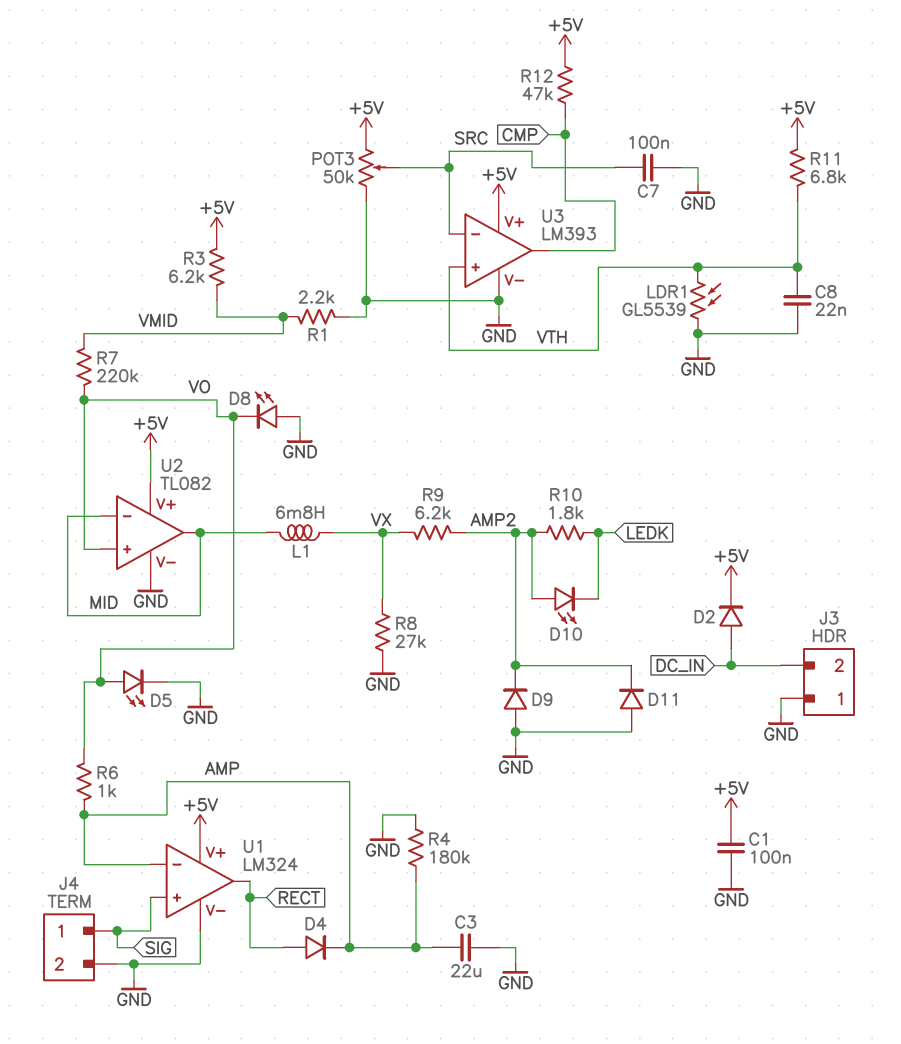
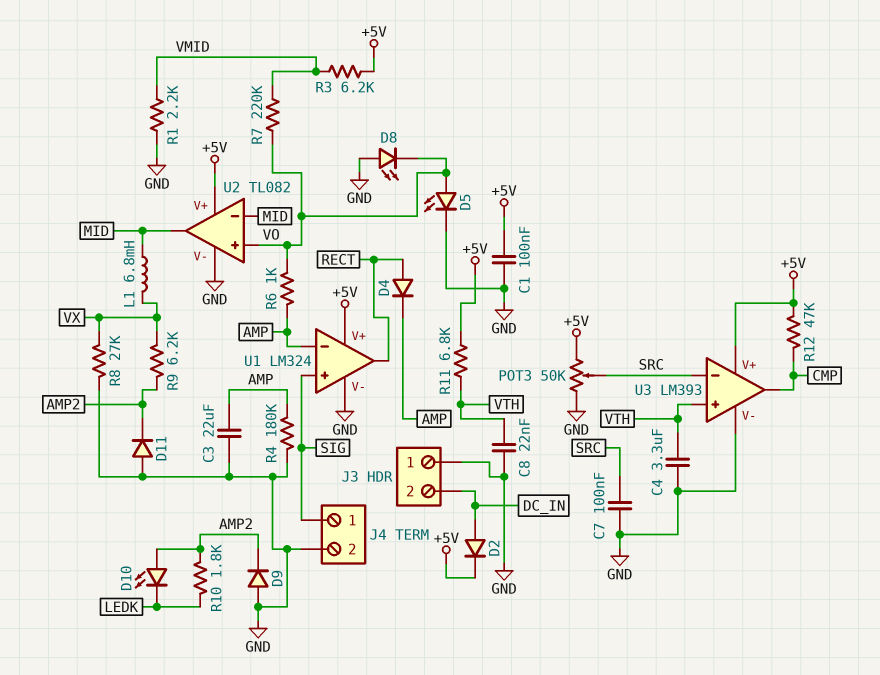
C4: none -> 3.3uF (GND, VTH)
LDR1: GL5539 (GND, VTH) -> none

